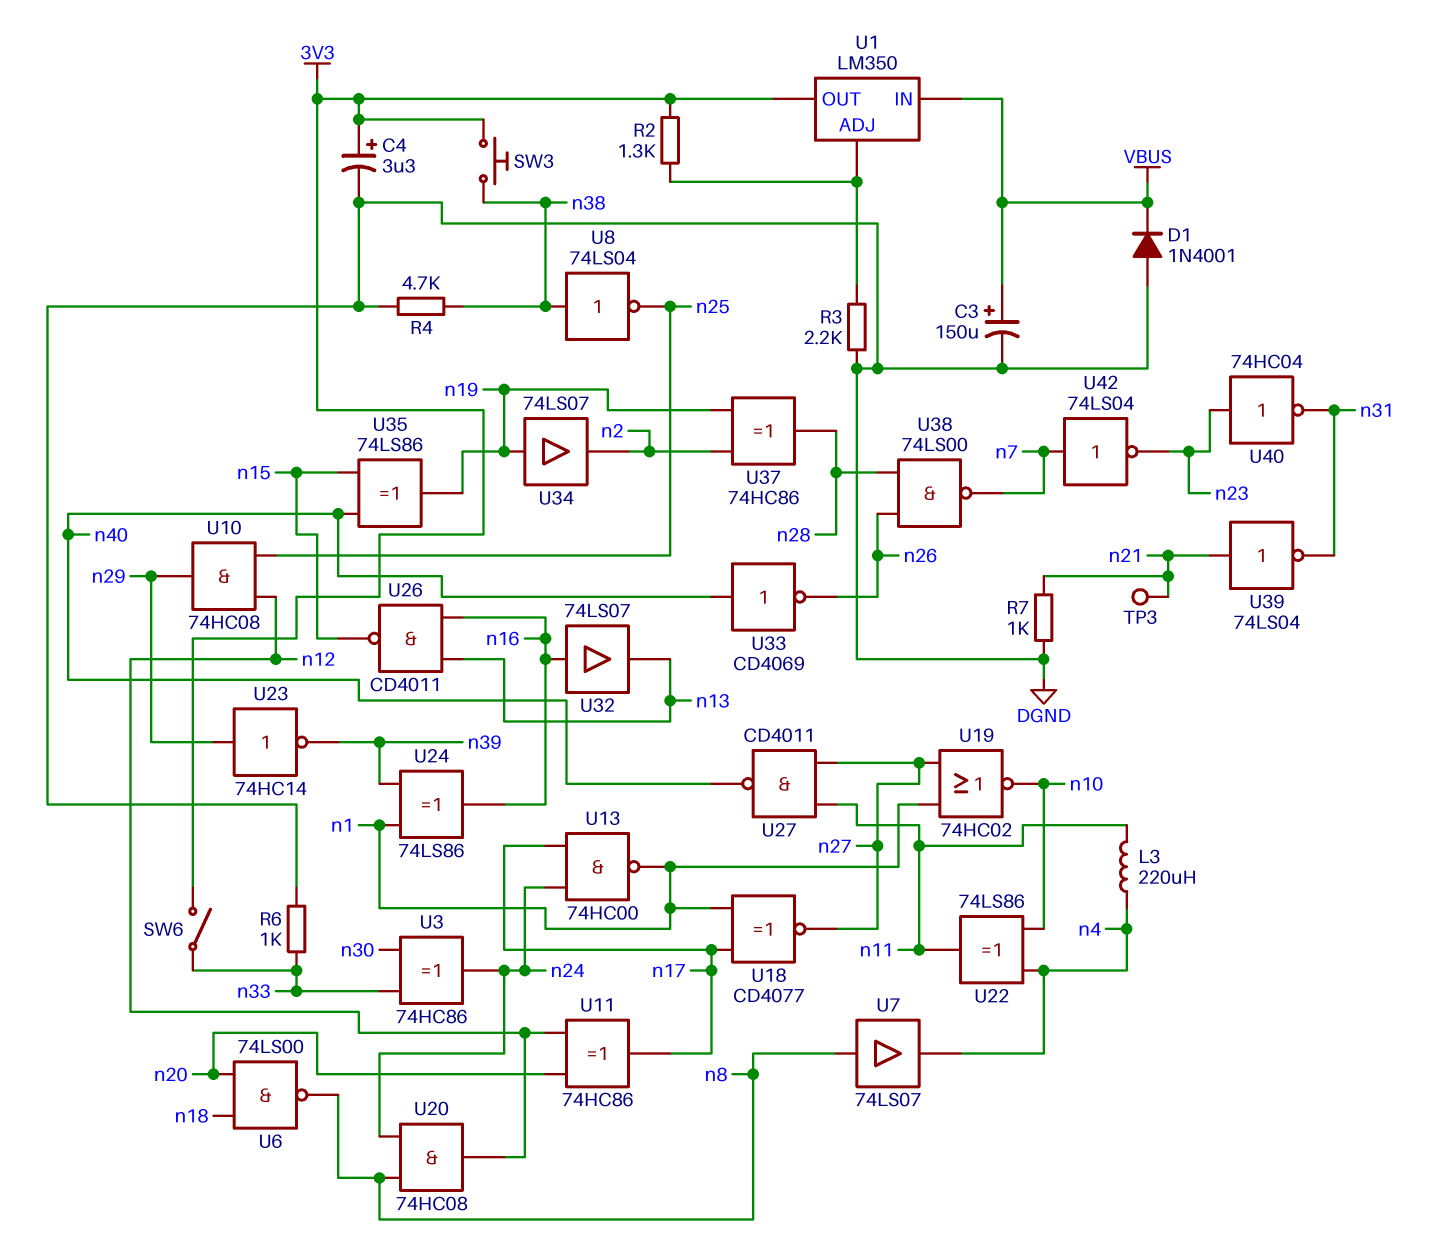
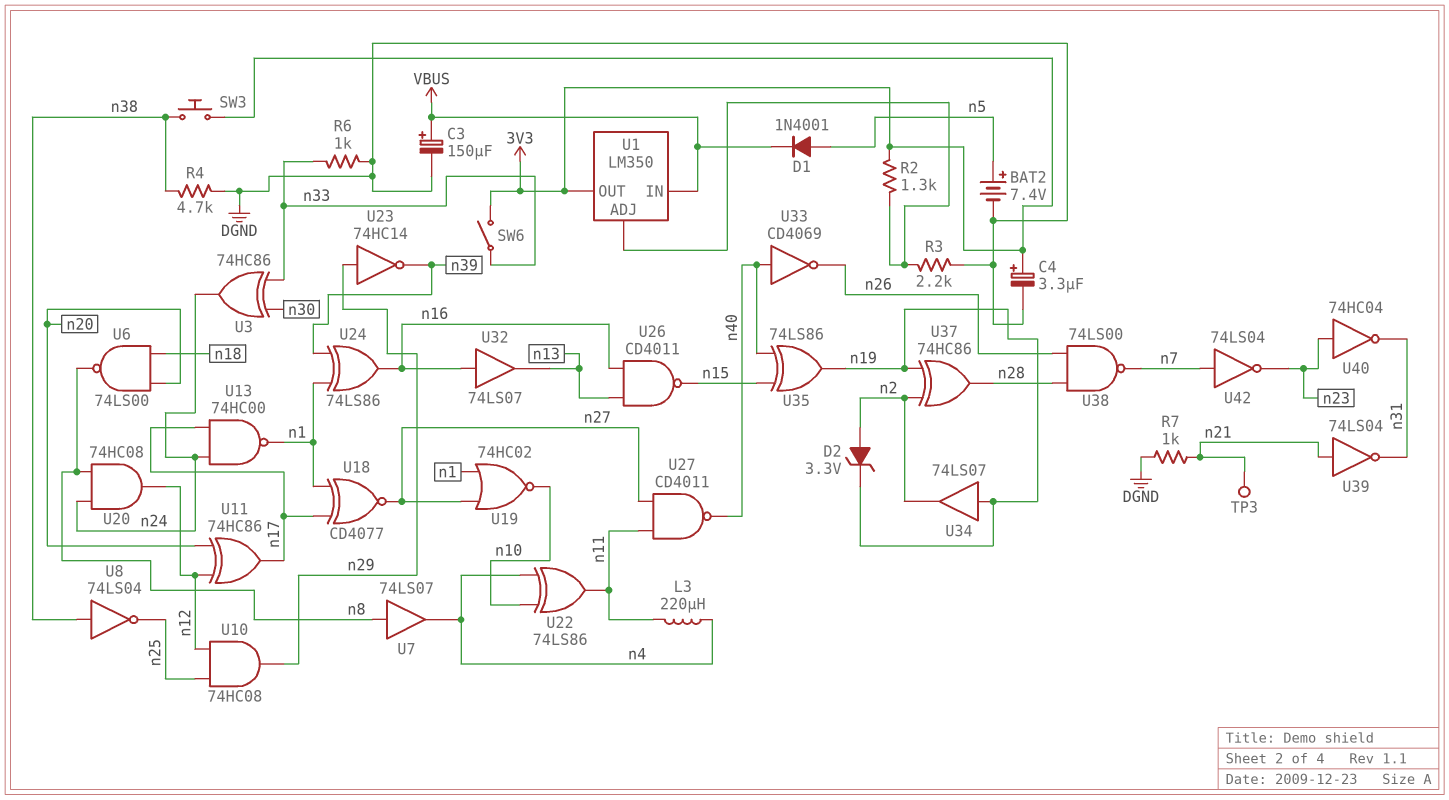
BAT2: none -> 7.4V (plus n5, minus DGND)
D1: diode 1N4001 (A DGND, K VBUS) -> diode 1N4001 (A n5, K VBUS)
D2: none -> zener 3.3V (A n2, K n19)

